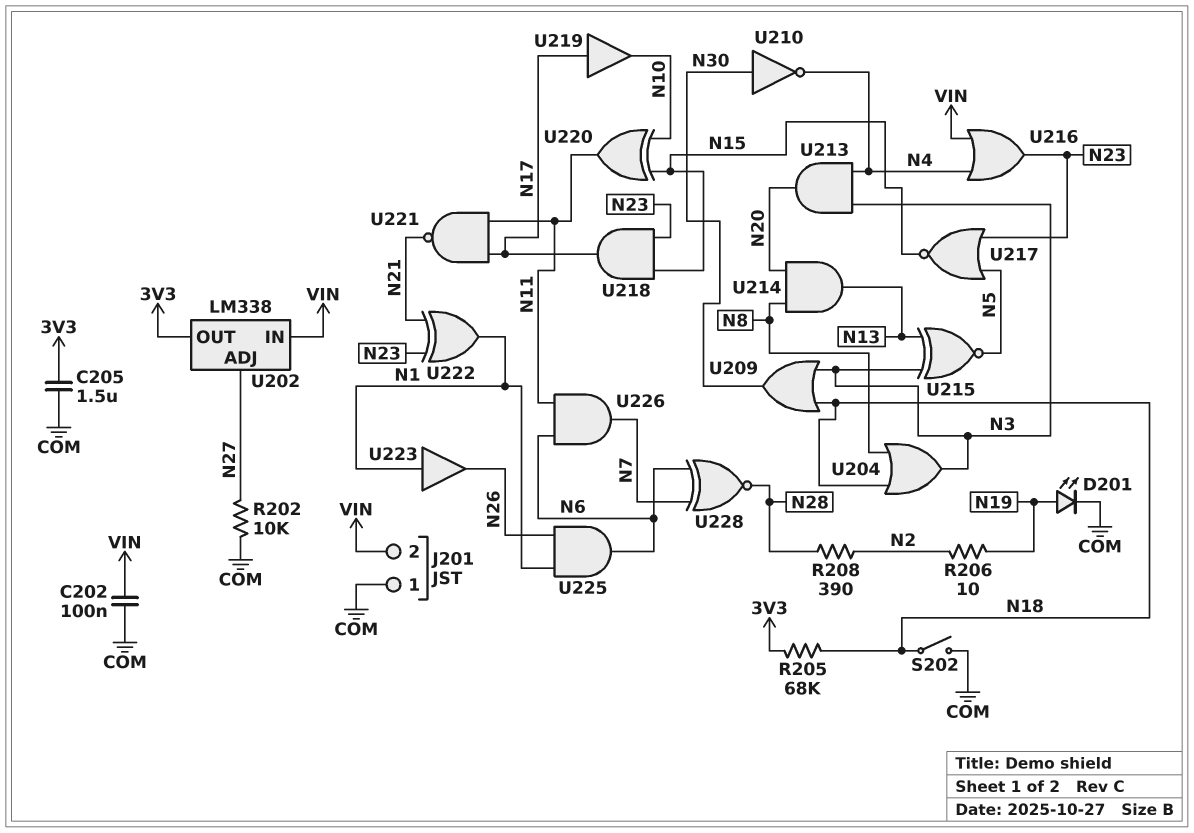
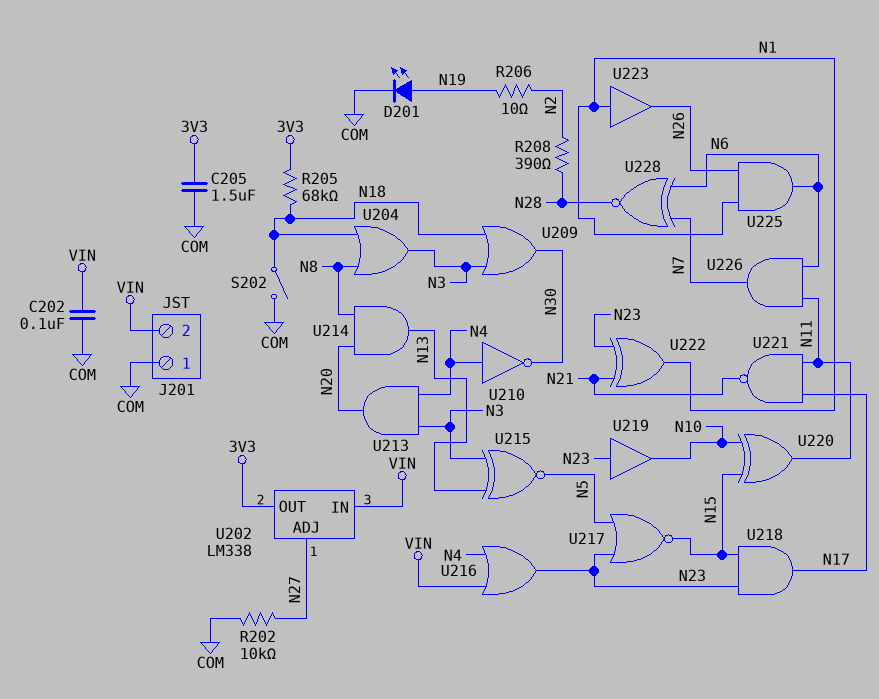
U210: NOT (in N30, out N4) -> NOT (in N4, out N30)
U219: buffer (in N17, out N10) -> buffer (in N23, out N10)

